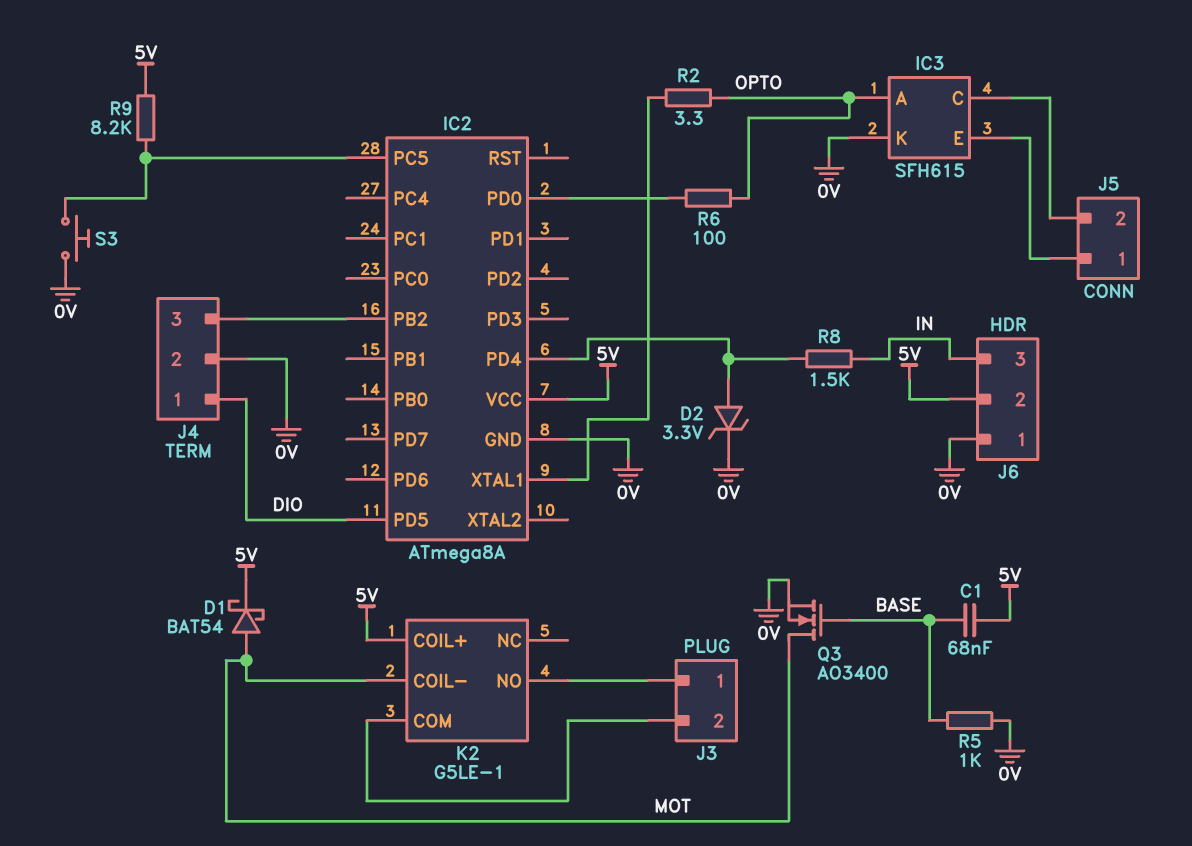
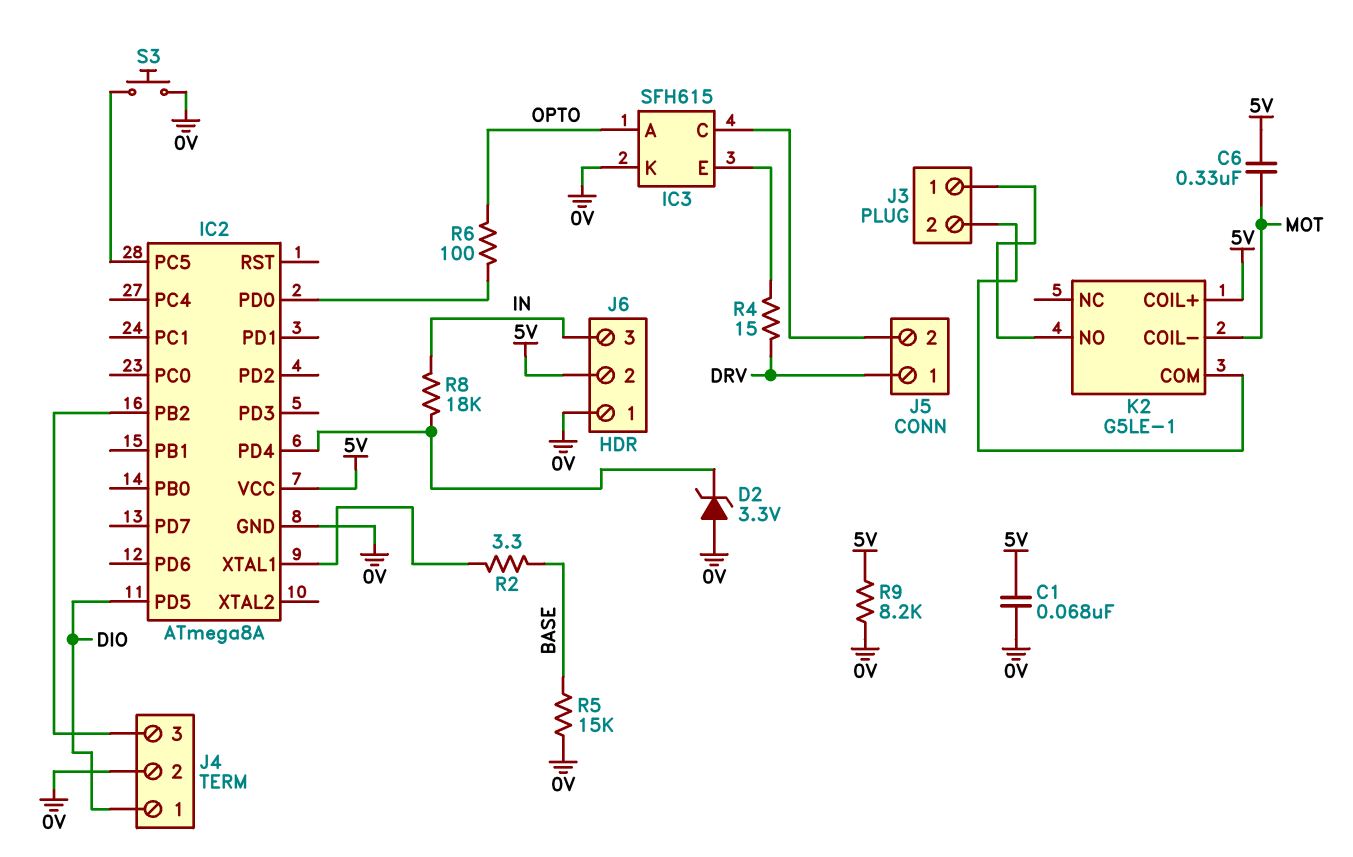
C1: 68nF (5V, BASE) -> 68nF (0V, 5V)
C6: none -> 330nF (5V, MOT)
D1: schottky BAT54 (A MOT, K 5V) -> none
D2: zener 3.3V (A IC2/PD4, K 0V) -> zener 3.3V (A 0V, K IC2/PD4)
J5 pin 1: IC3/E -> DRV
Q3: NMOS AO3400 (G BASE, D MOT, S 0V) -> none
R2: 3.3 (IC2/XTAL1, OPTO) -> 3.3 (BASE, IC2/XTAL1)
R4: none -> 15 (DRV, IC3/E)
R5: 1k (0V, BASE) -> 15k (0V, BASE)
R8: 1.5k (IC2/PD4, IN) -> 18k (IC2/PD4, IN)
R9: 8.2k (5V, IC2/PC5) -> 8.2k (0V, 5V)

